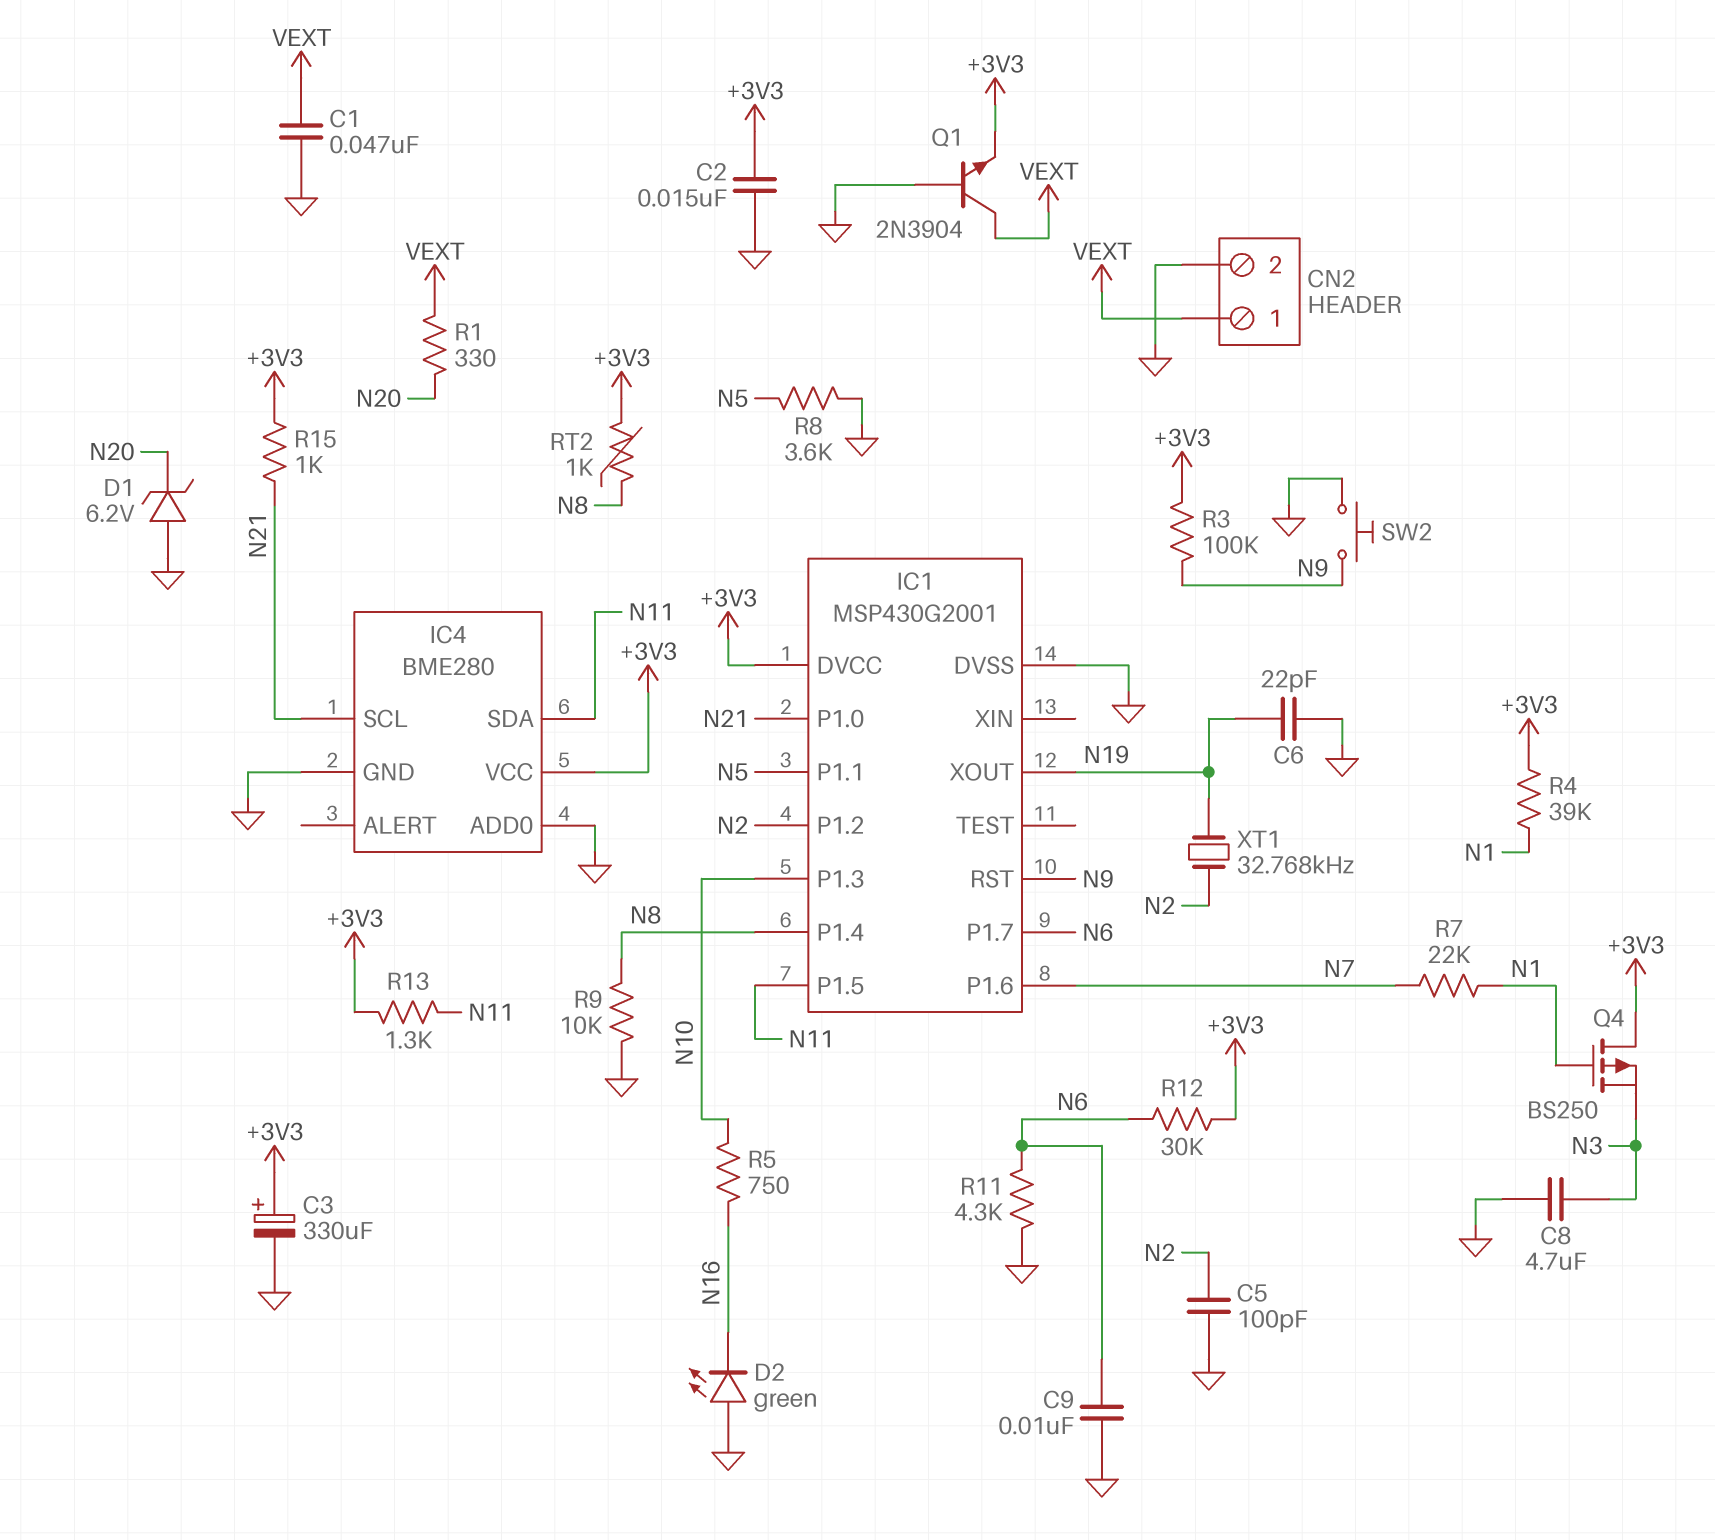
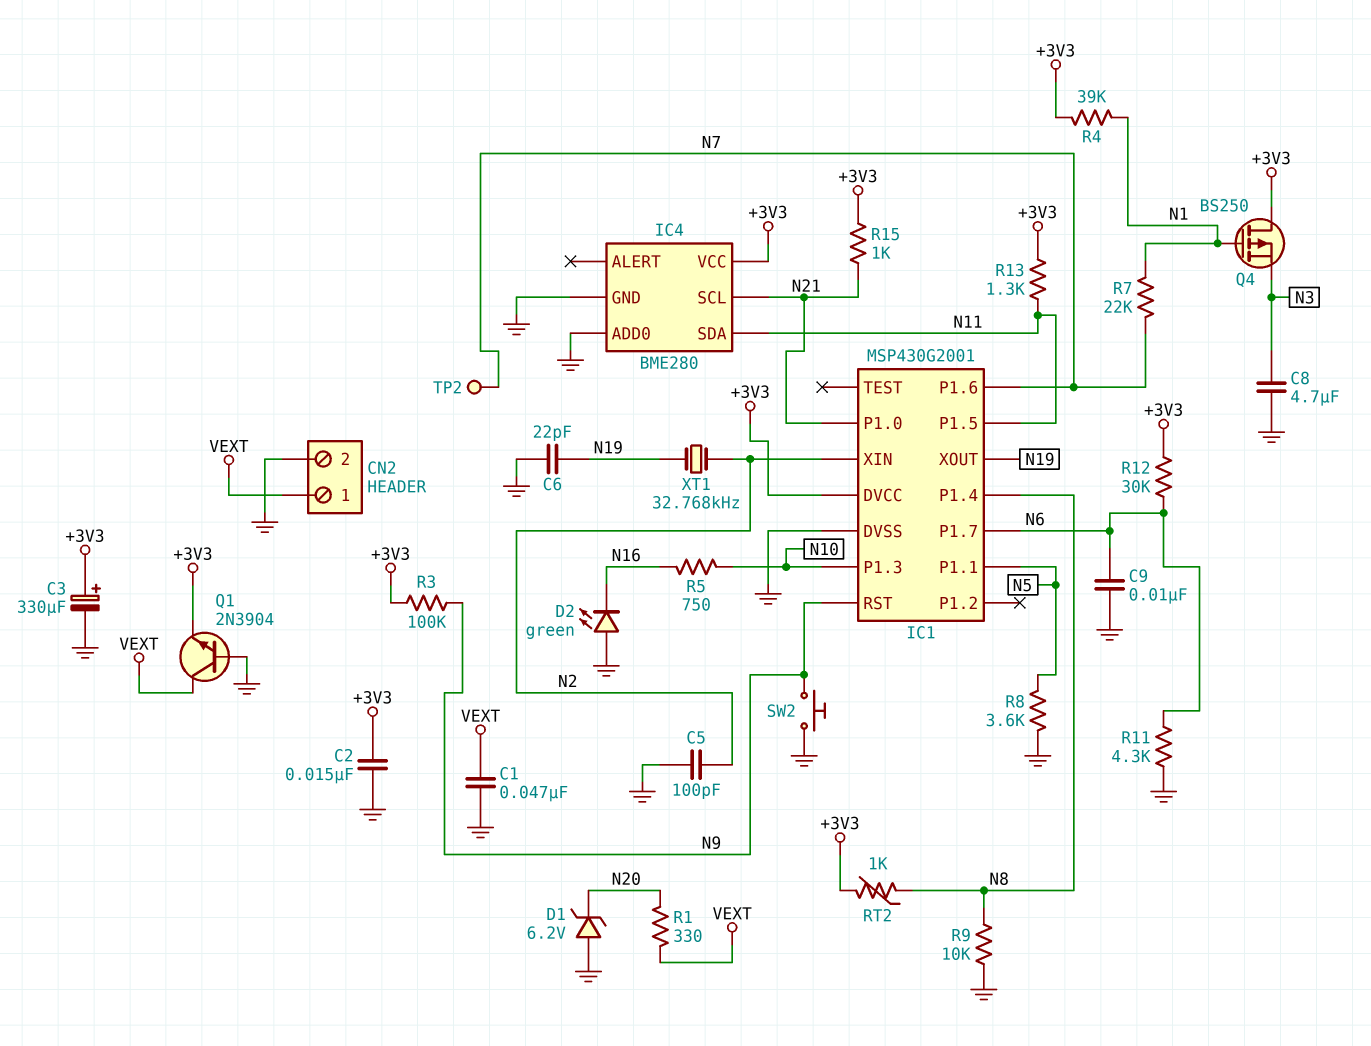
IC1 pin P1.2: N2 -> none
IC1 pin XIN: none -> N2
TP2: none -> test point (N7)

